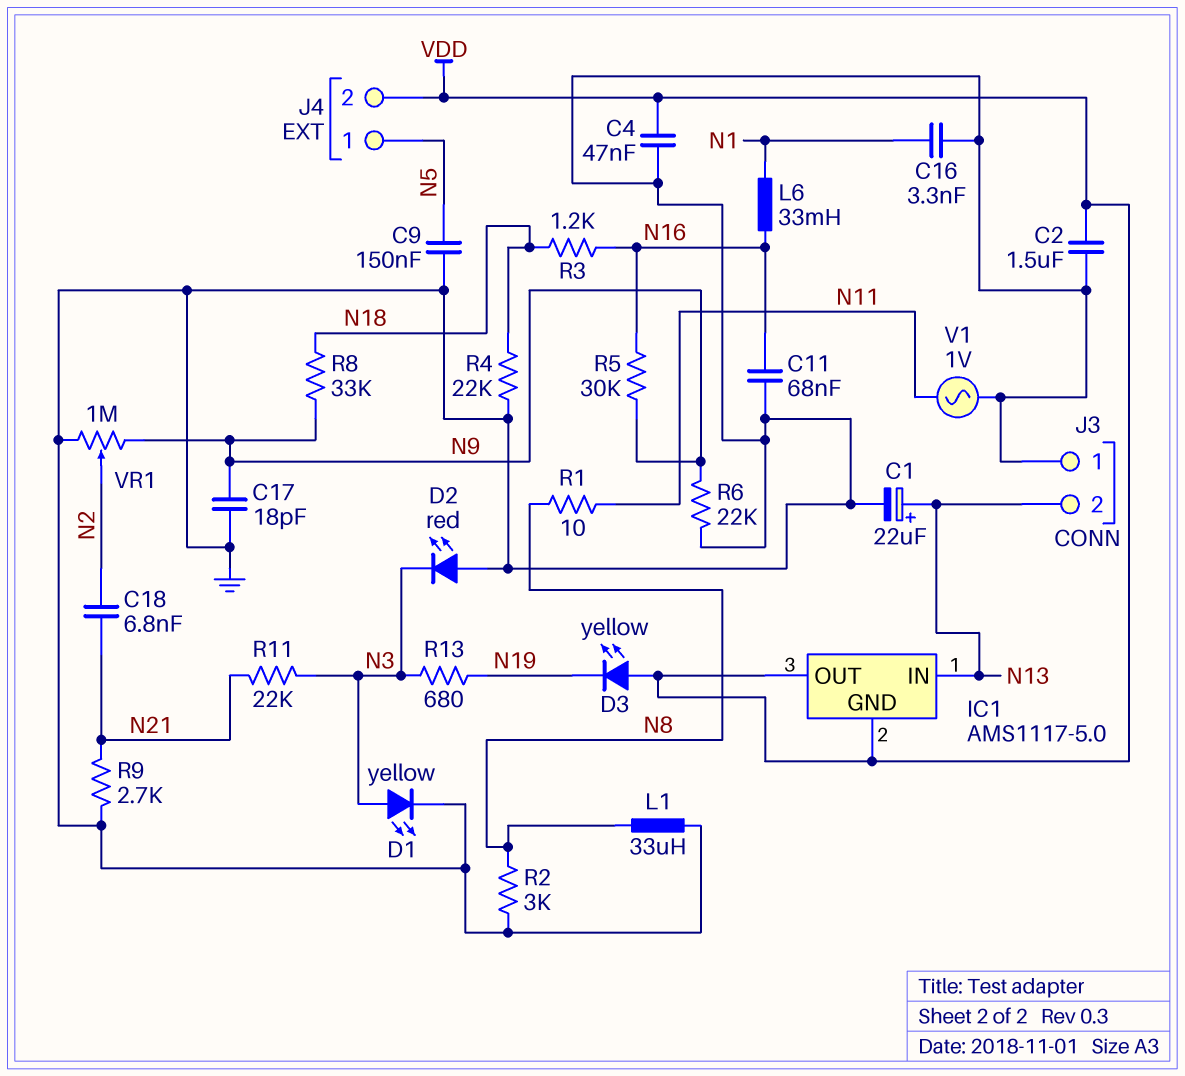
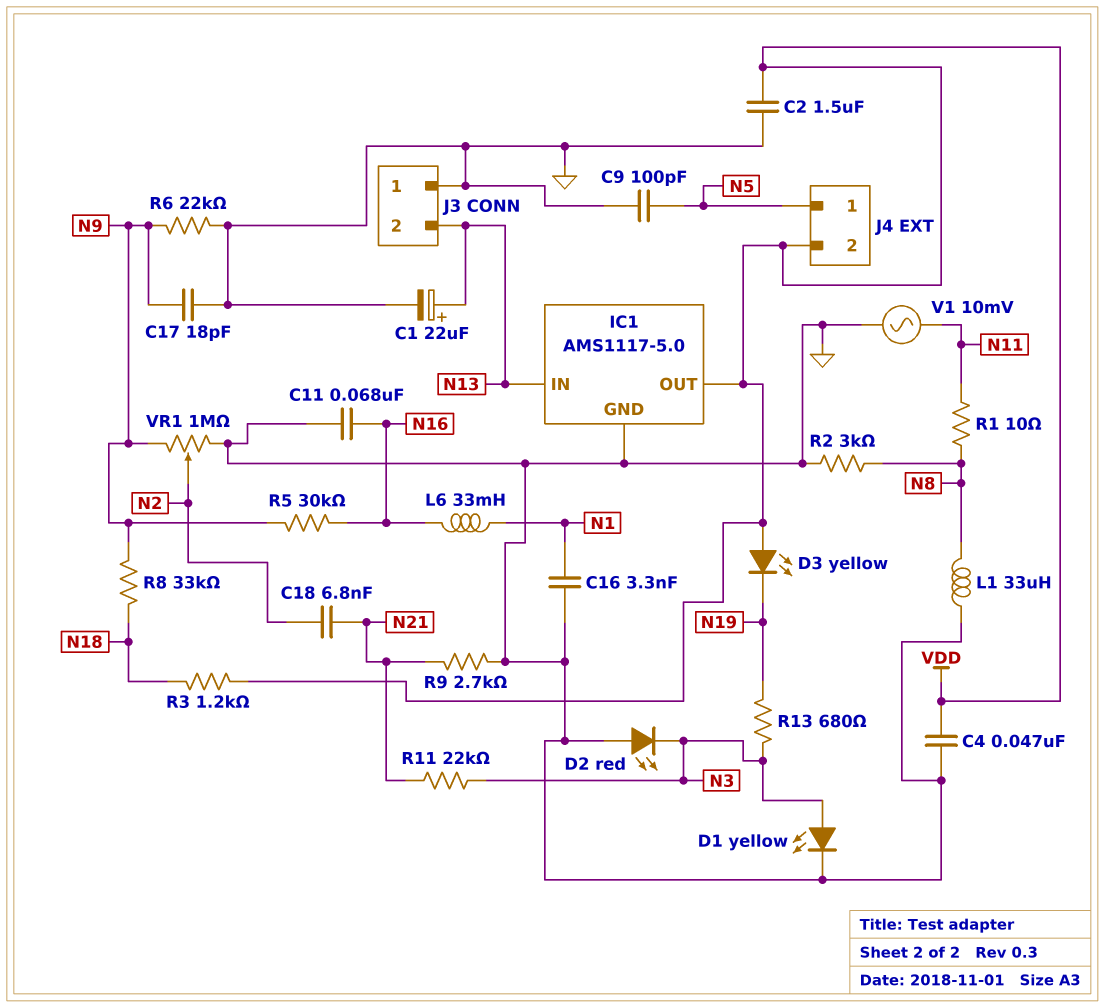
C9: 150nF (GND, N5) -> 100pF (GND, N5)
IC1 pin GND: VDD -> GND
R3: 1.2k (N16, N18) -> 1.2k (N18, VDD)
R4: 22k (GND, N18) -> none
V1: AC 1V (GND, N11) -> AC 10mV (GND, N11)

